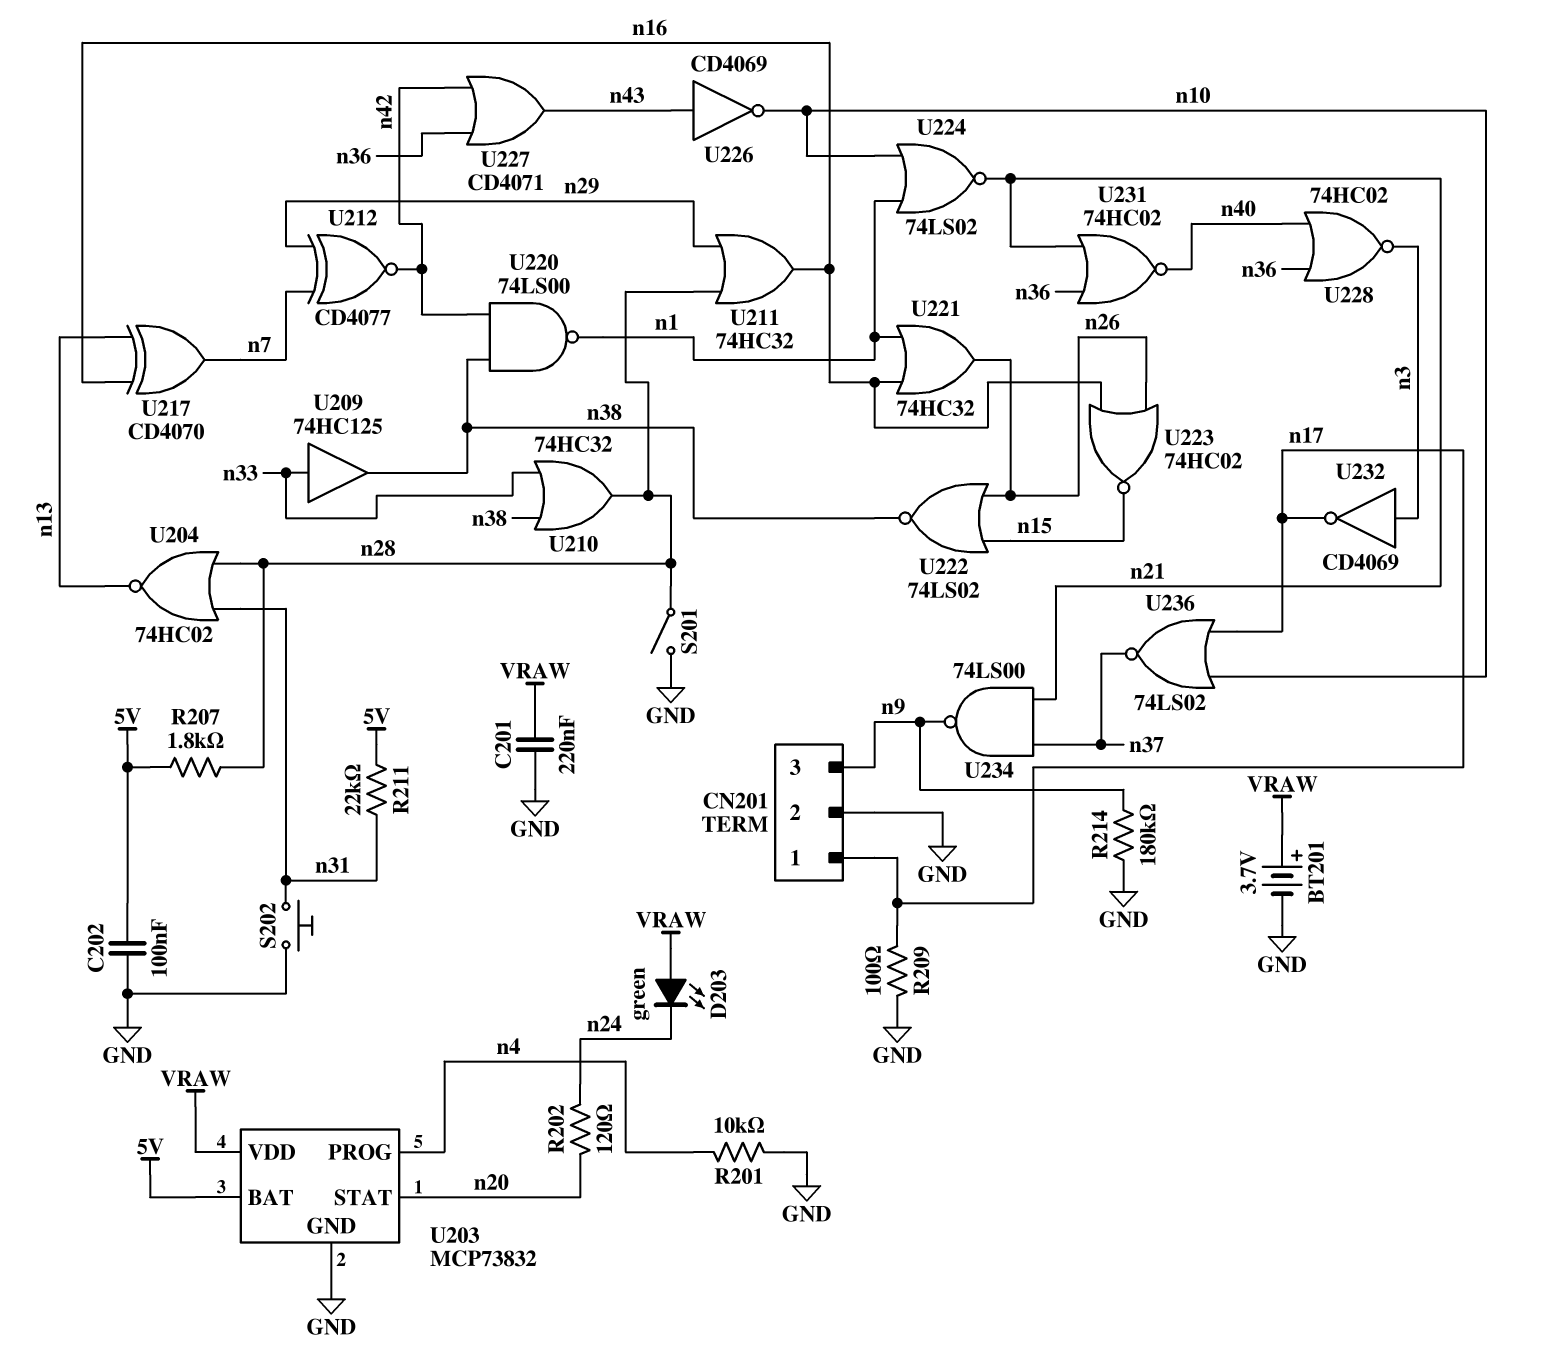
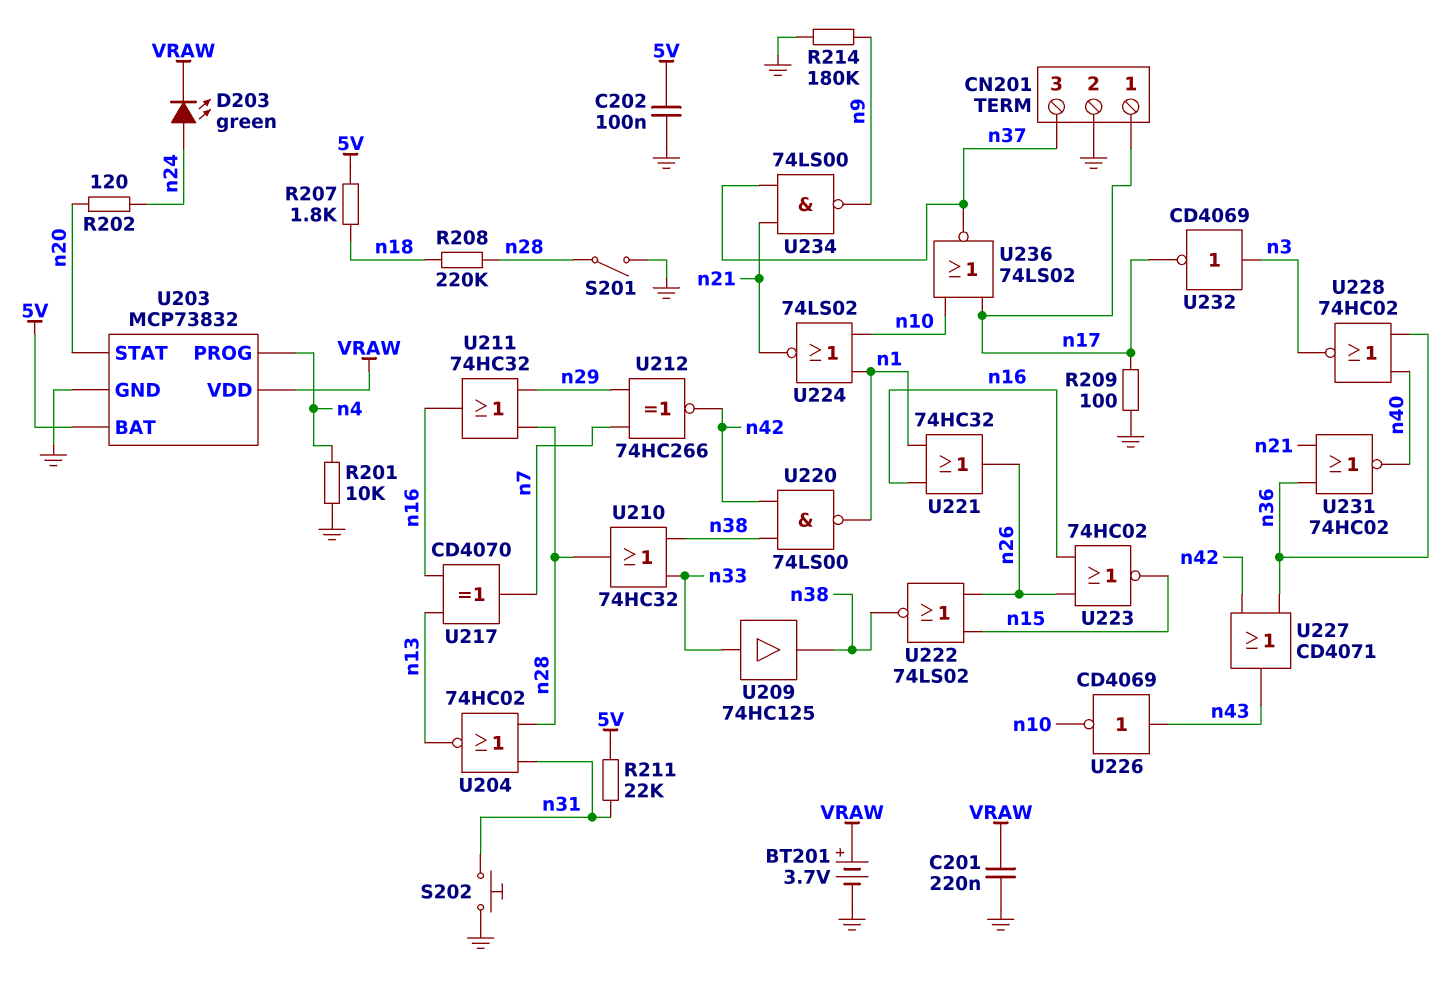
CN201 pin 3: n9 -> n37
D203: LED green (A VRAW, K n24) -> LED green (A n24, K VRAW)
R207: 1.8k (5V, n28) -> 1.8k (5V, n18)
R208: none -> 220k (n18, n28)
U212: XNOR CD4077 (in n7, in n29, out n42) -> XNOR 74HC266 (in n7, in n29, out n42)

